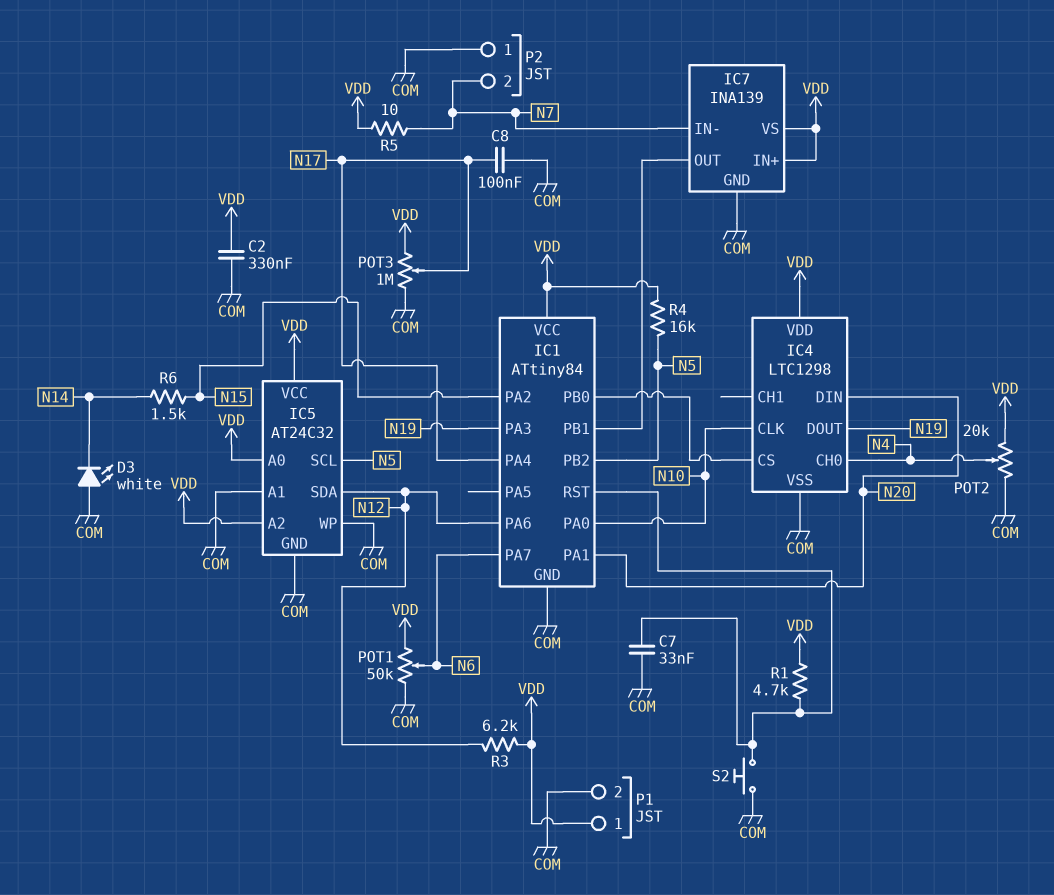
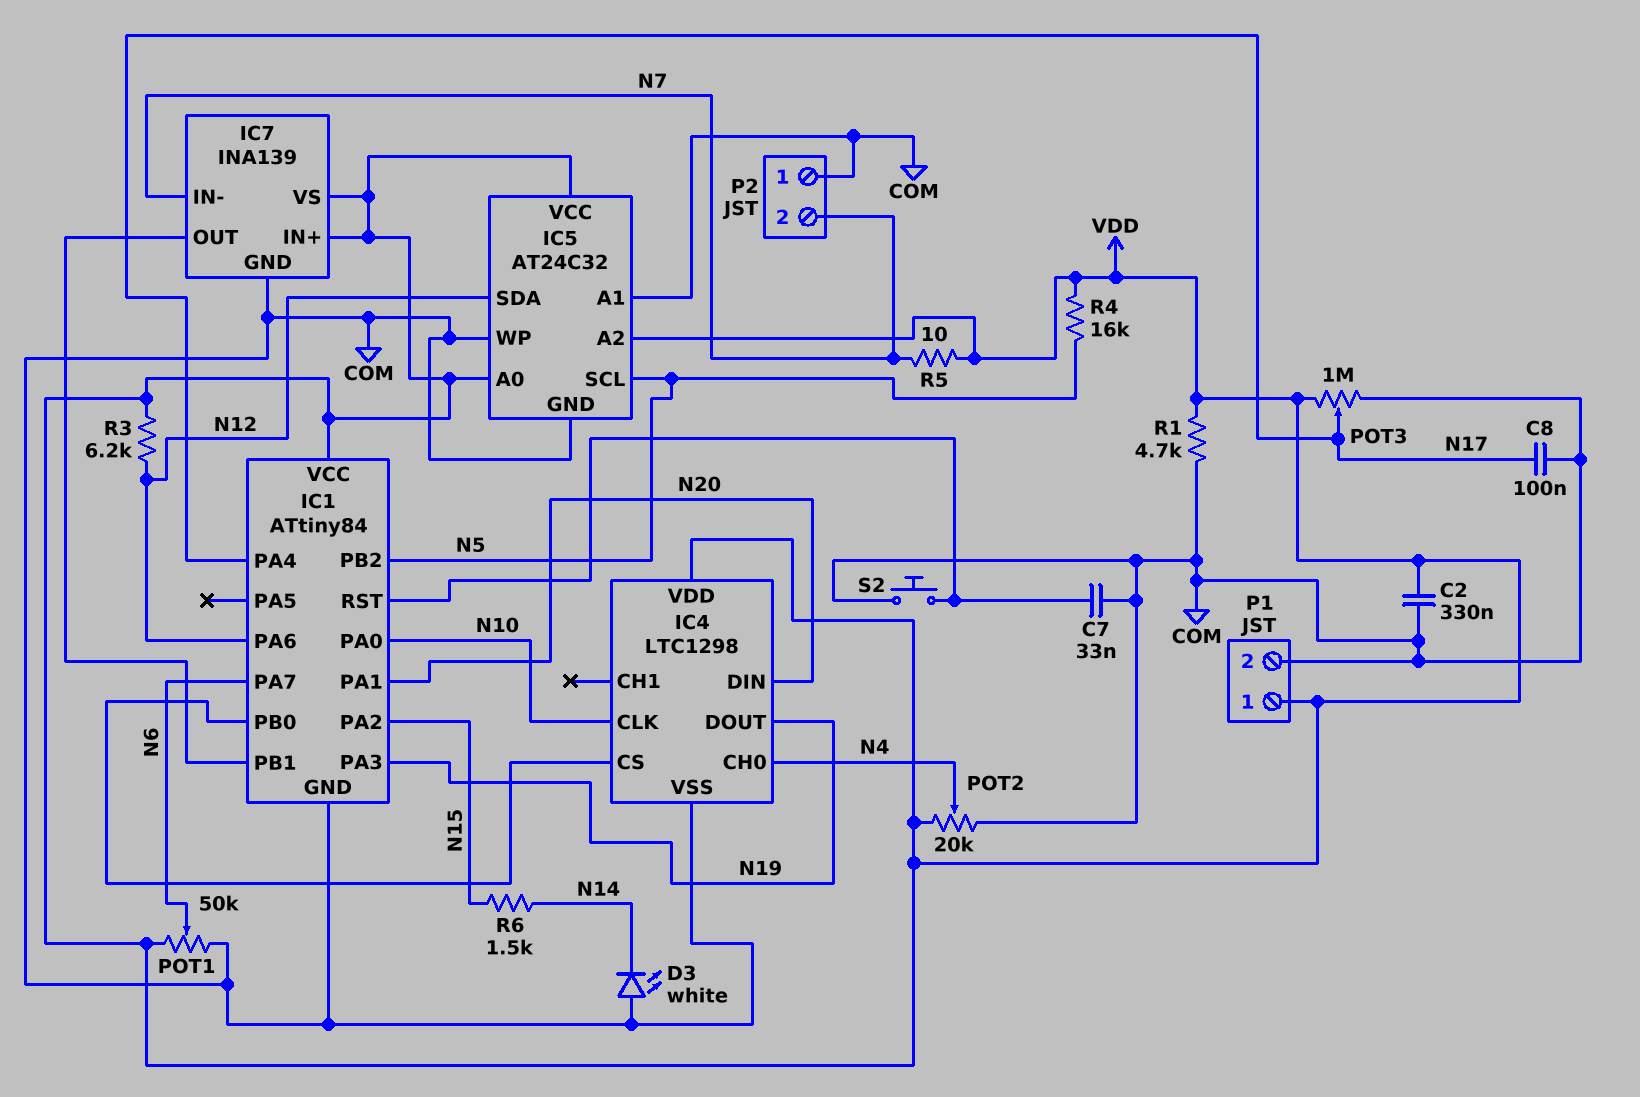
R1: 4.7k (IC1/RST, VDD) -> 4.7k (COM, VDD)

